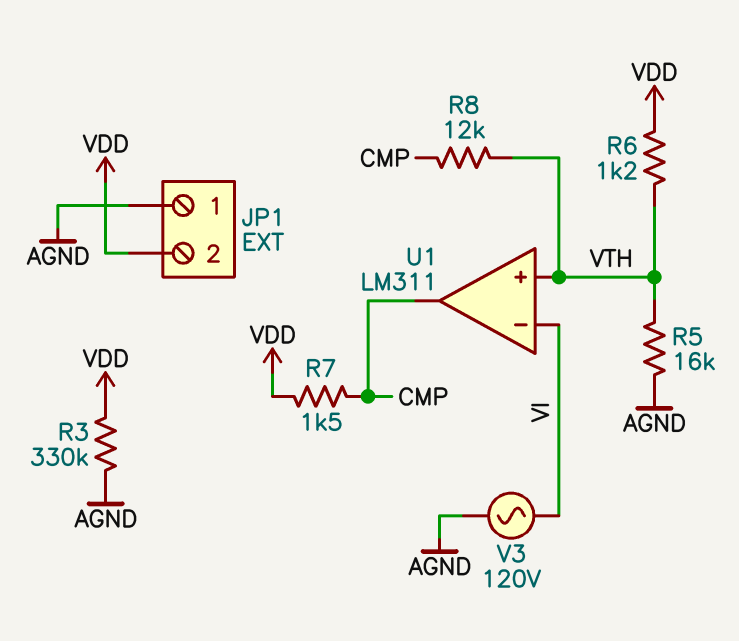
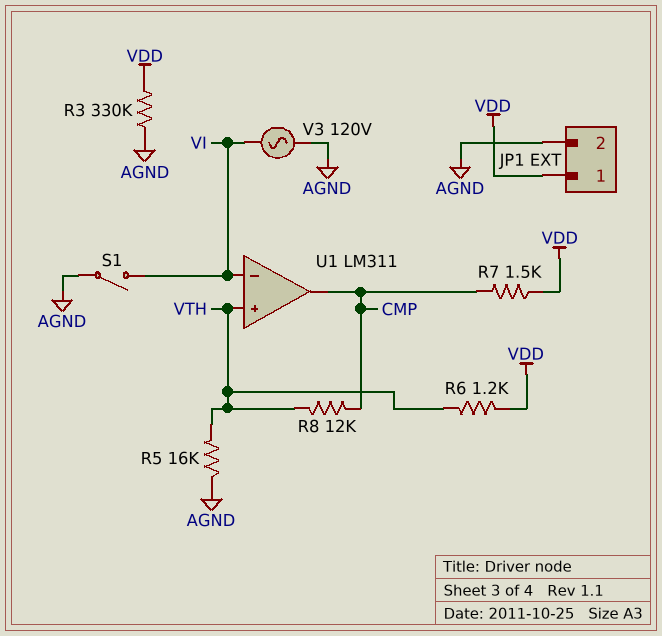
JP1 pin 1: AGND -> VDD
JP1 pin 2: VDD -> AGND
S1: none -> switch (AGND, VI)

